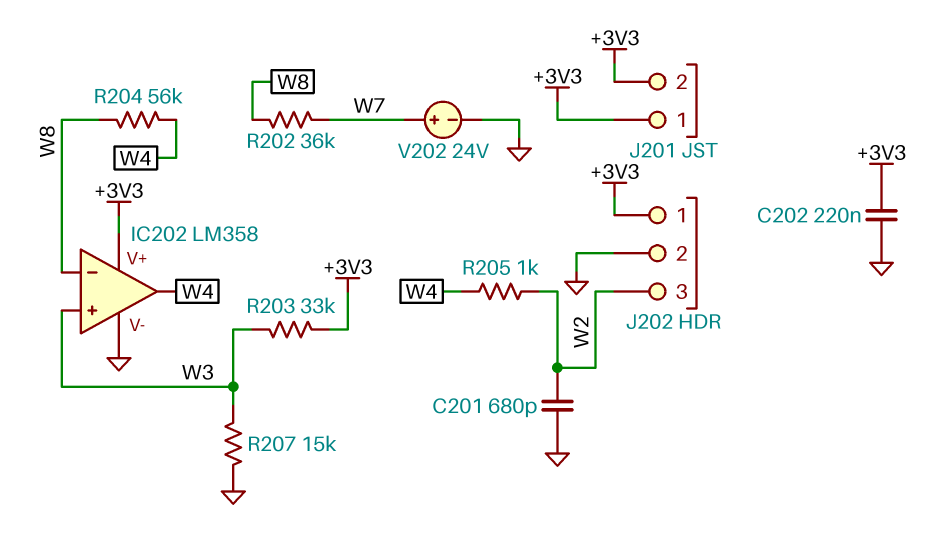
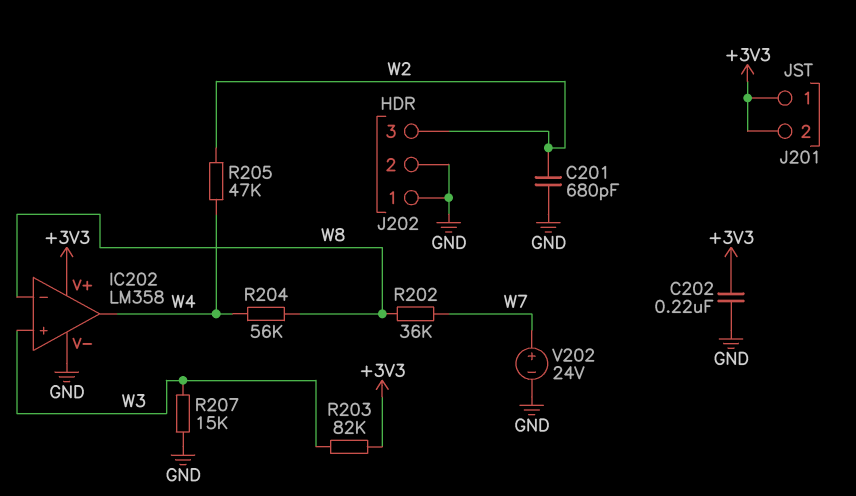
J202 pin 1: +3V3 -> GND
R203: 33k (+3V3, W3) -> 82k (+3V3, W3)
R205: 1k (W2, W4) -> 47k (W2, W4)

